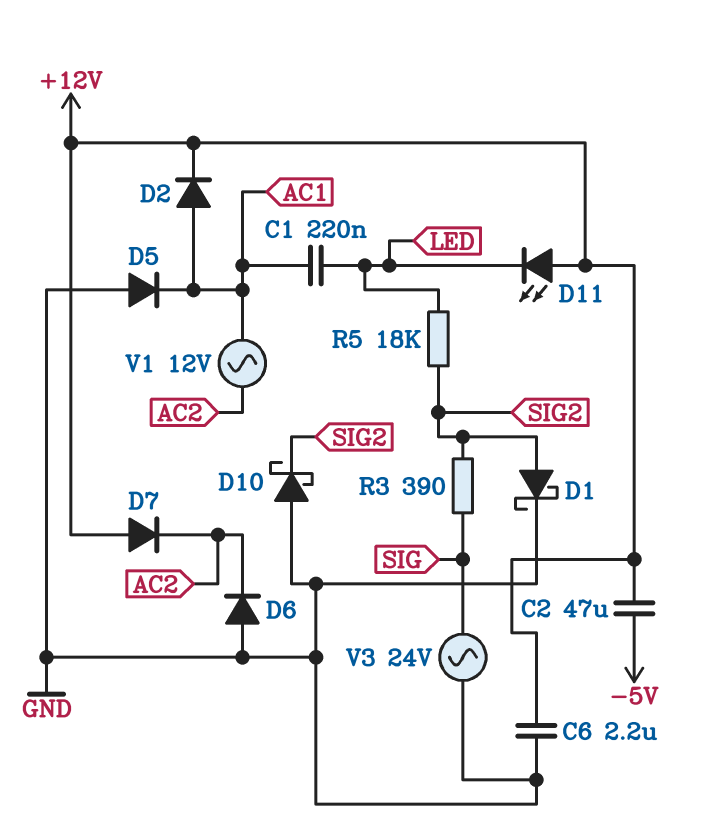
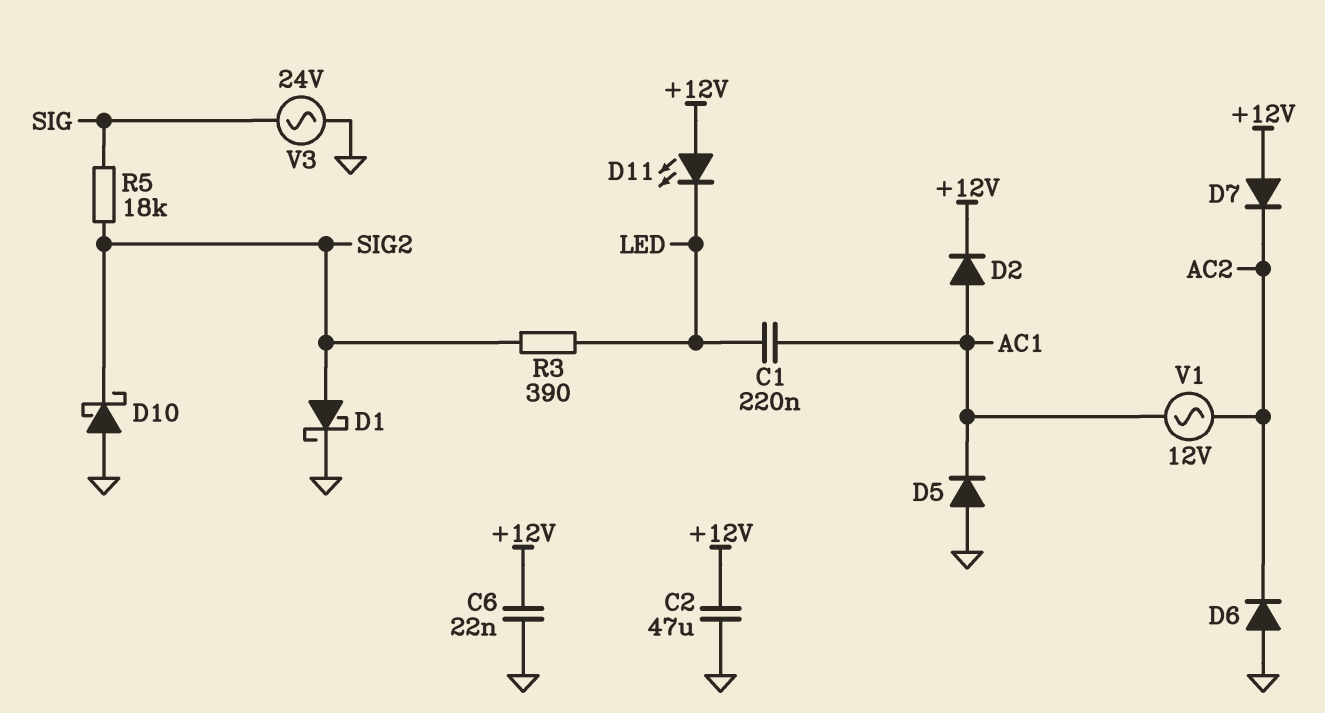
C2: 47uF (+12V, -5V) -> 47uF (+12V, GND)
C6: 2.2uF (+12V, GND) -> 22nF (+12V, GND)
R3: 390 (SIG, SIG2) -> 390 (LED, SIG2)
R5: 18k (LED, SIG2) -> 18k (SIG, SIG2)

